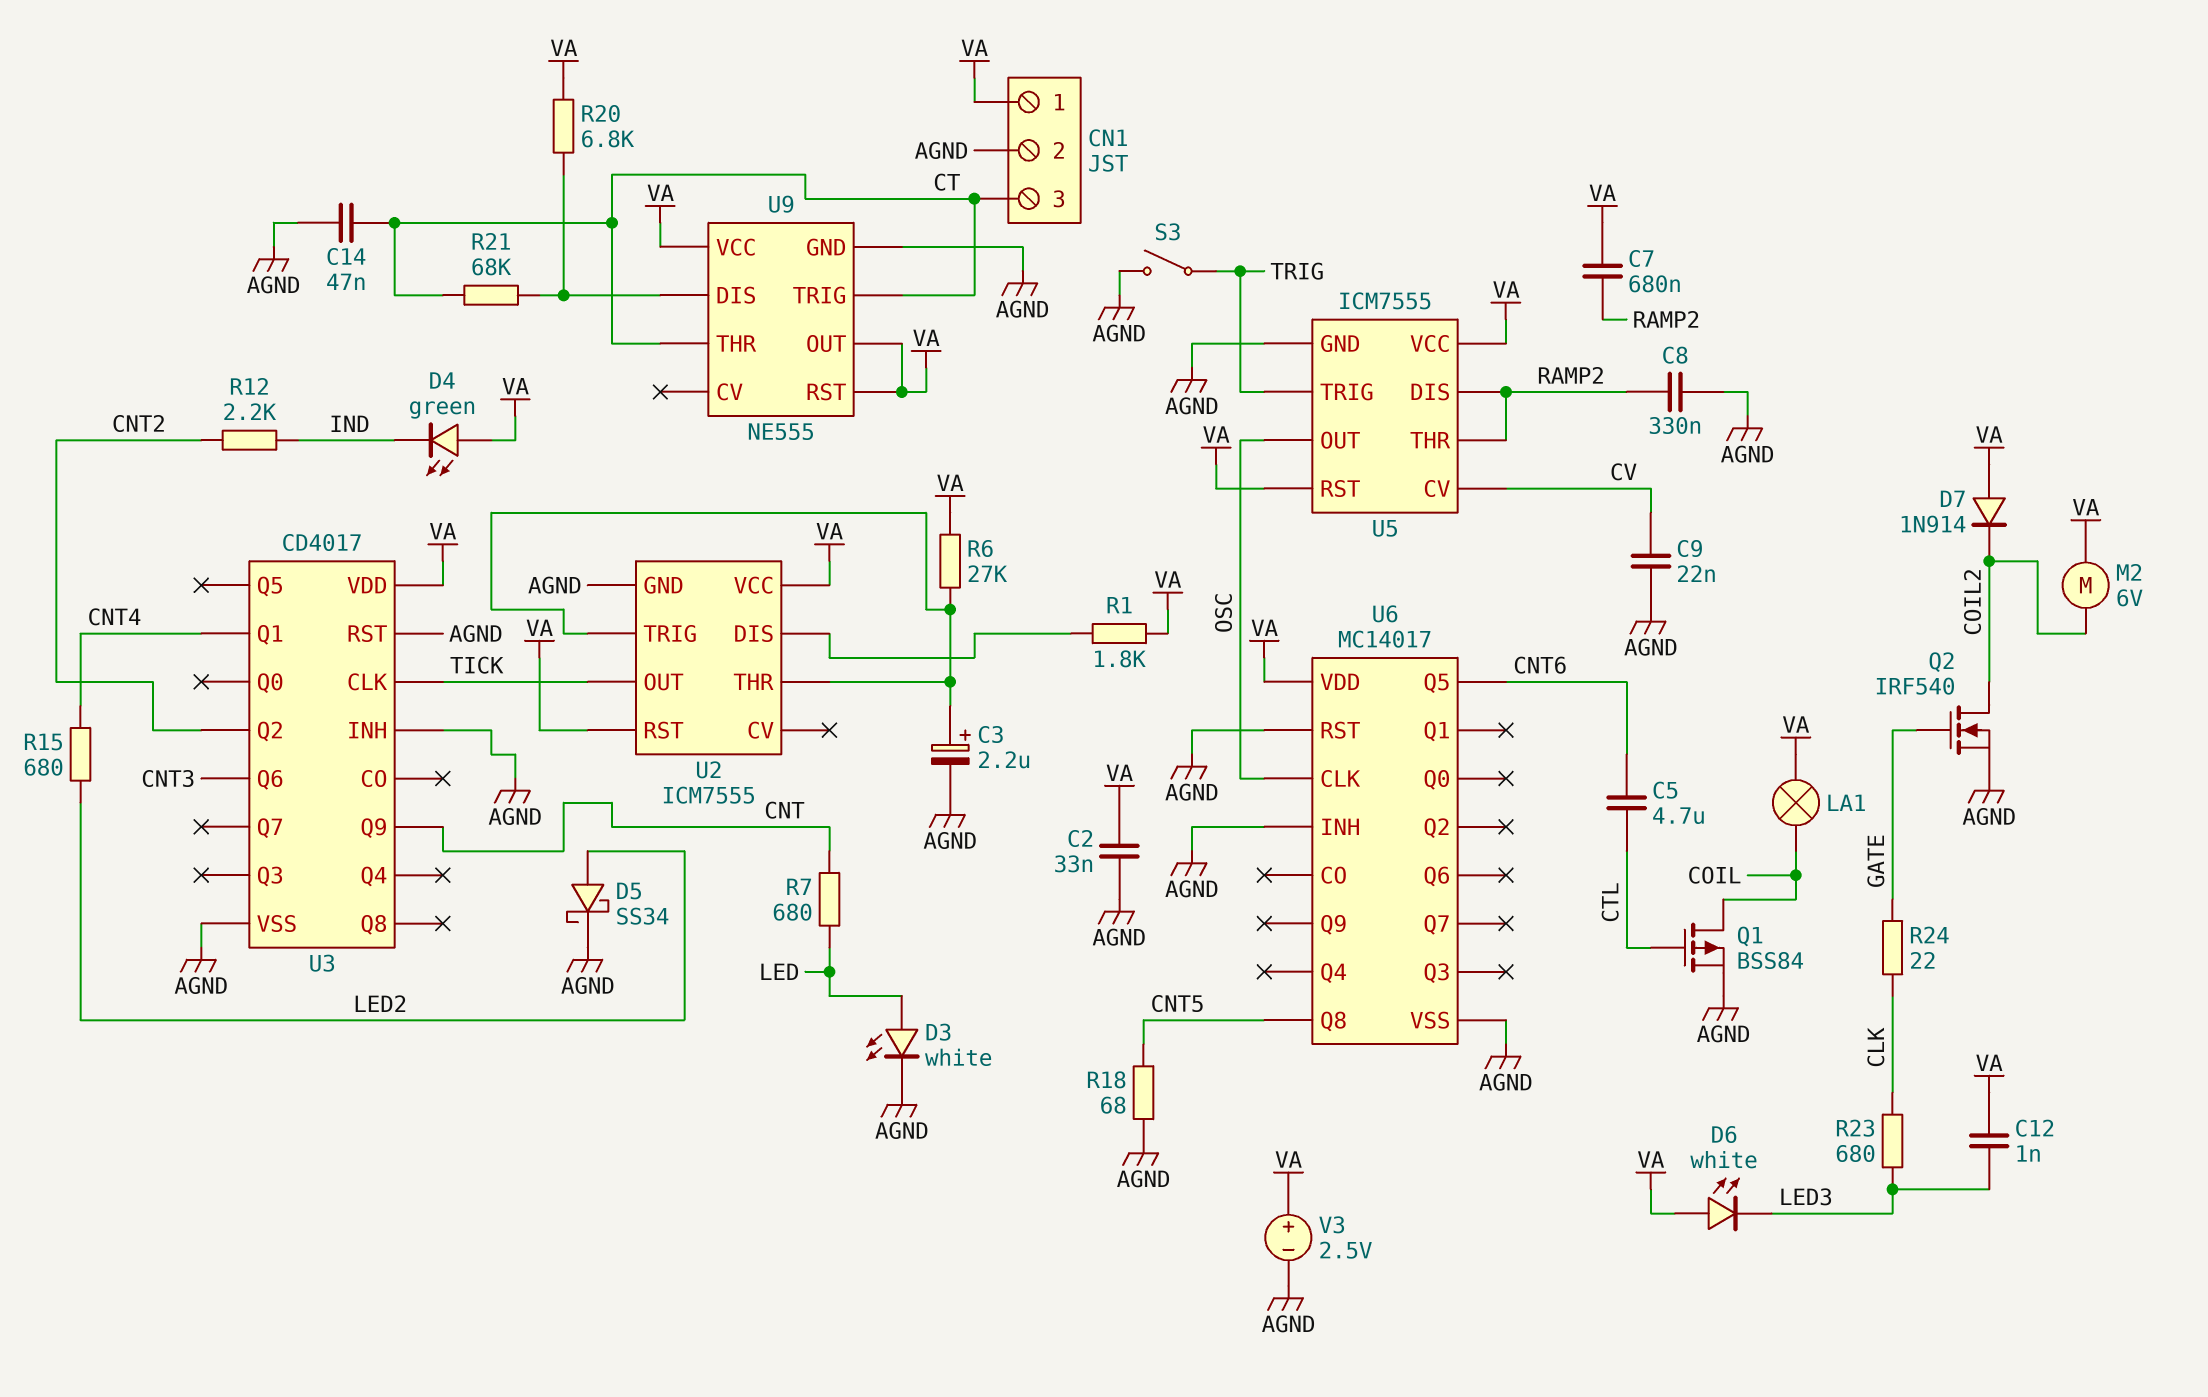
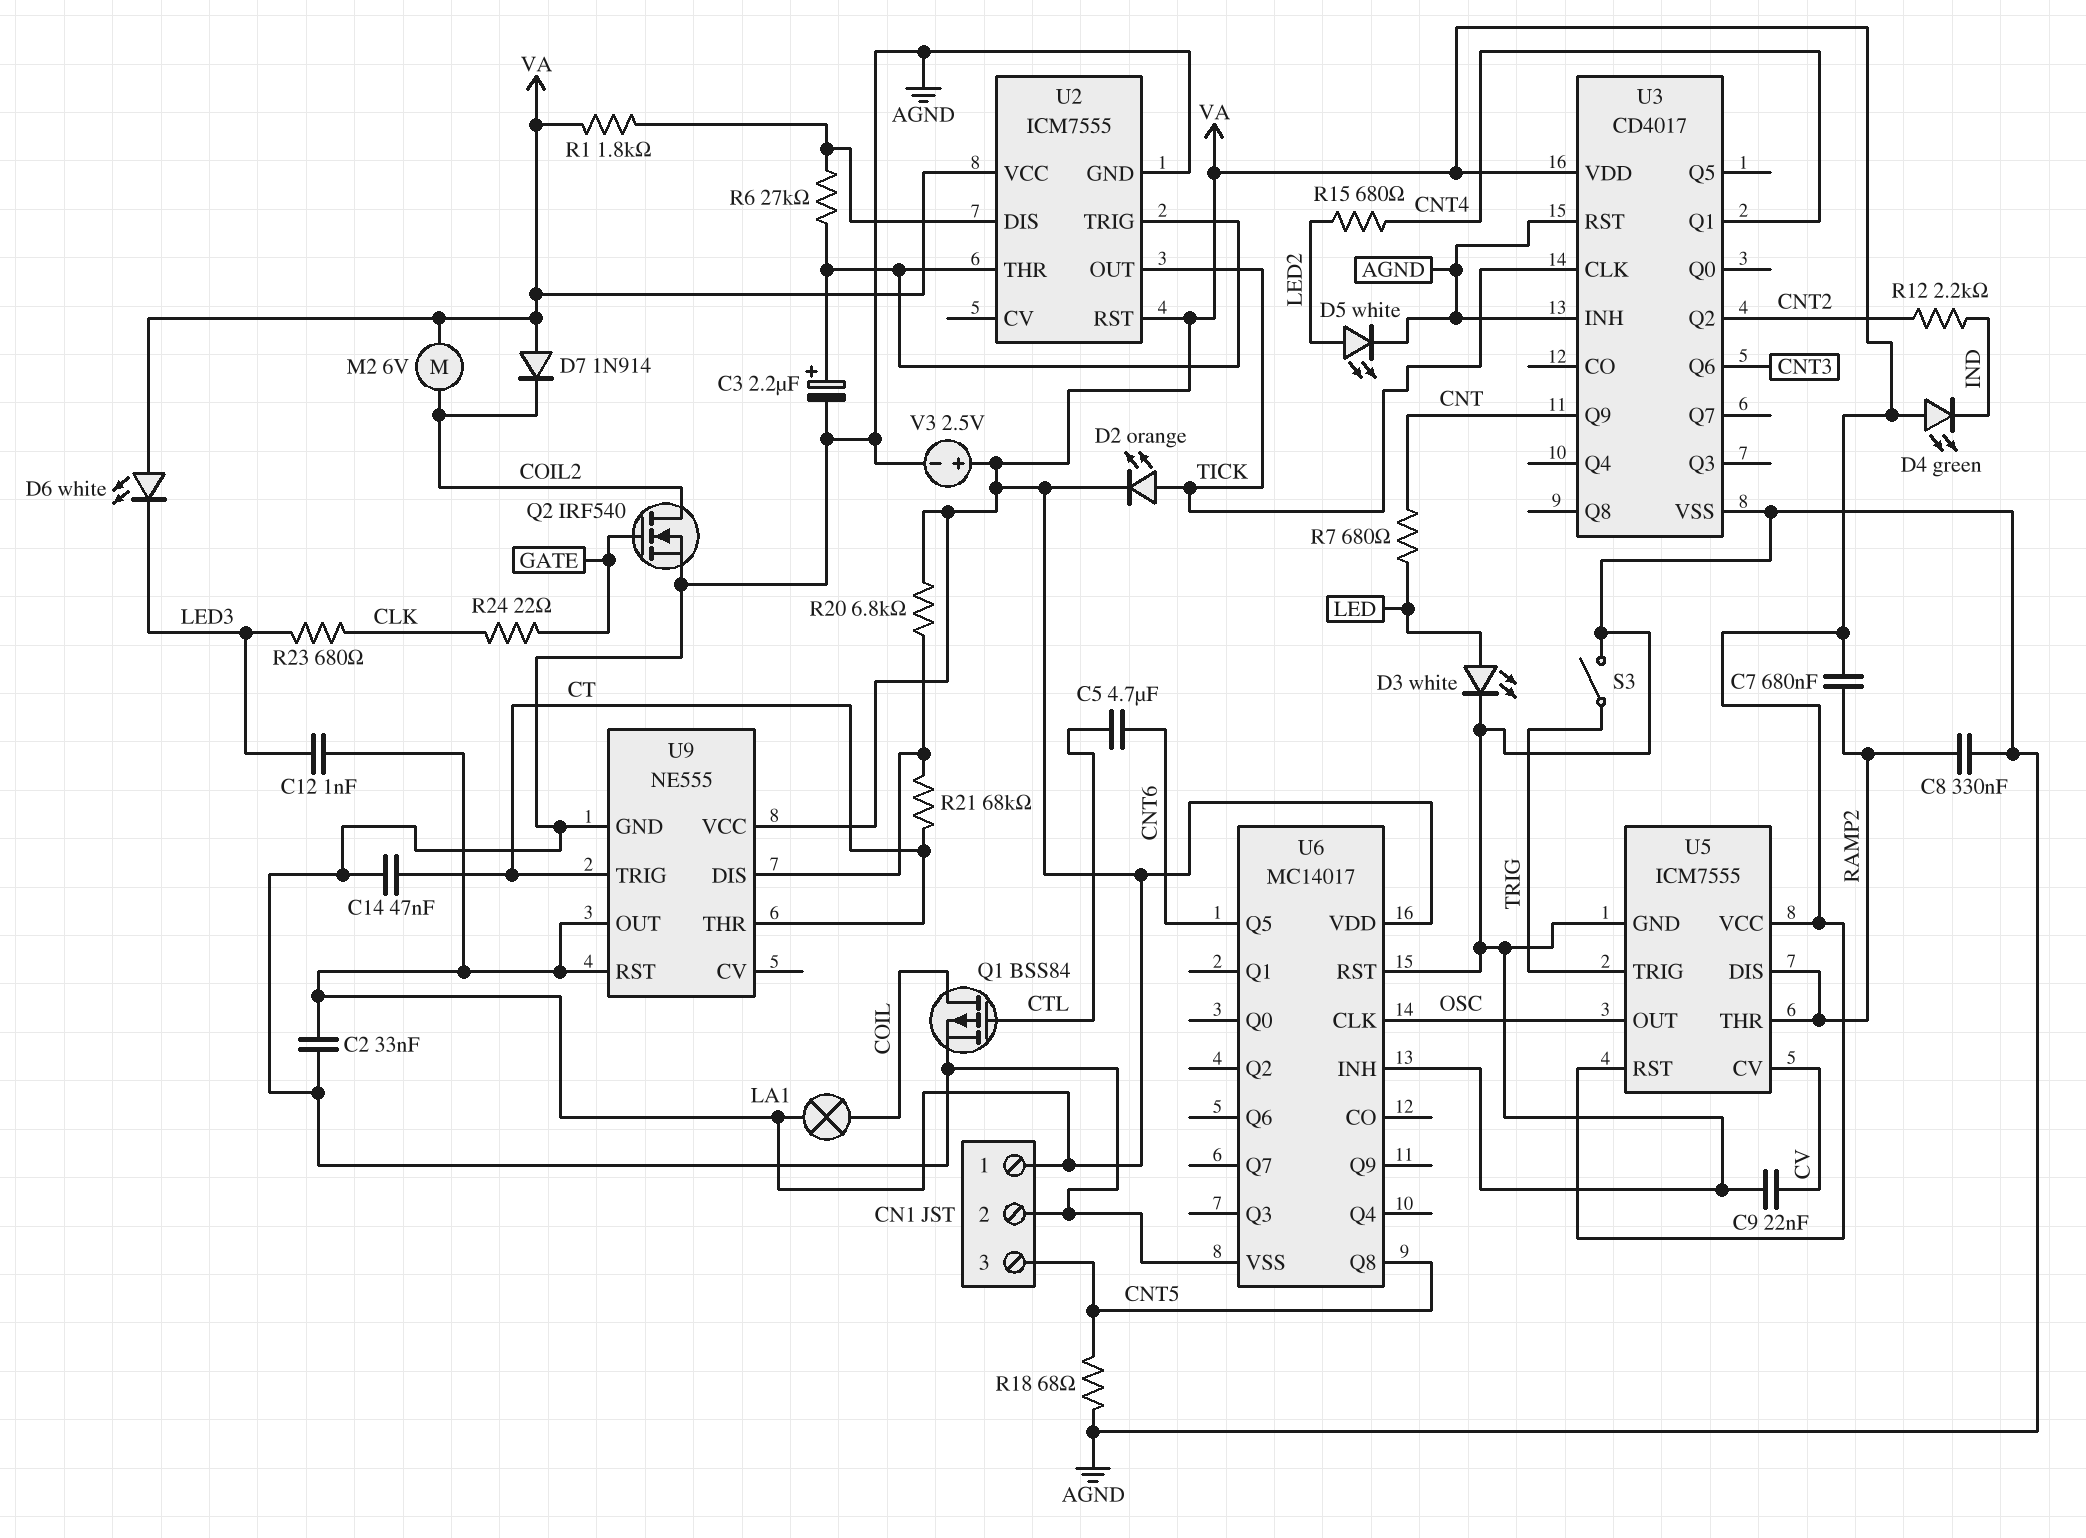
CN1 pin 3: CT -> CNT5
D2: none -> LED orange (A TICK, K VA)
D5: schottky SS34 (A LED2, K AGND) -> LED white (A LED2, K AGND)
R6: 27k (U2/THR, VA) -> 27k (U2/DIS, U2/THR)

